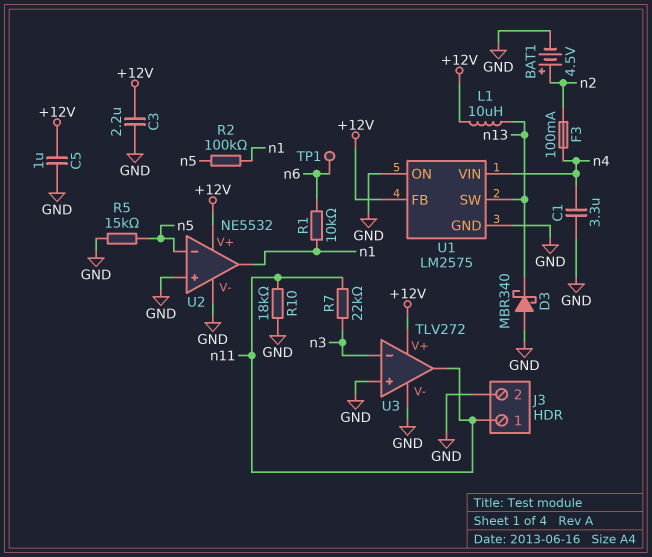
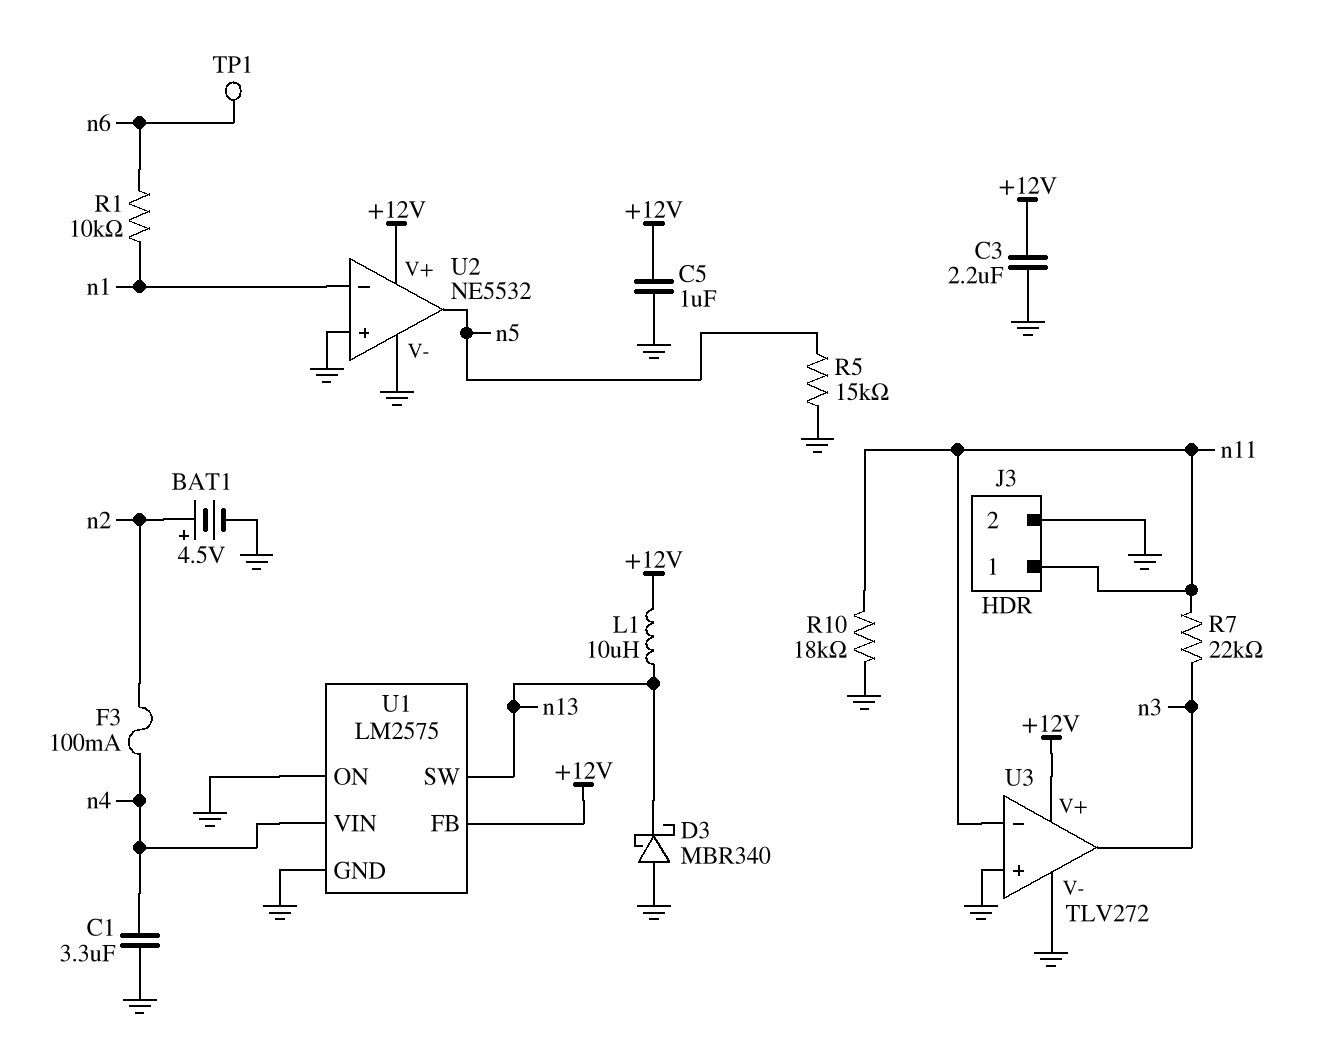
R2: 100k (n1, n5) -> none
U2 pin in-: n5 -> n1
U2 pin out: n1 -> n5
U3 pin in-: n3 -> n11
U3 pin out: n11 -> n3

